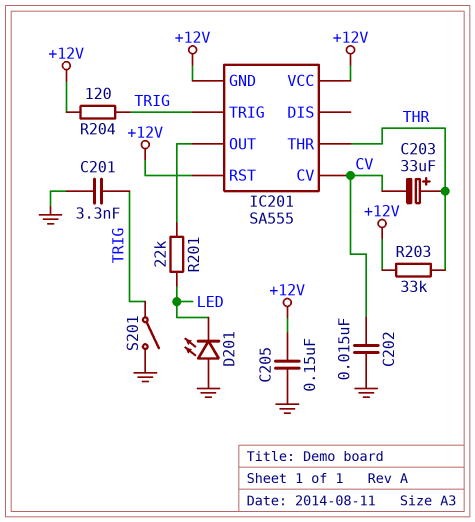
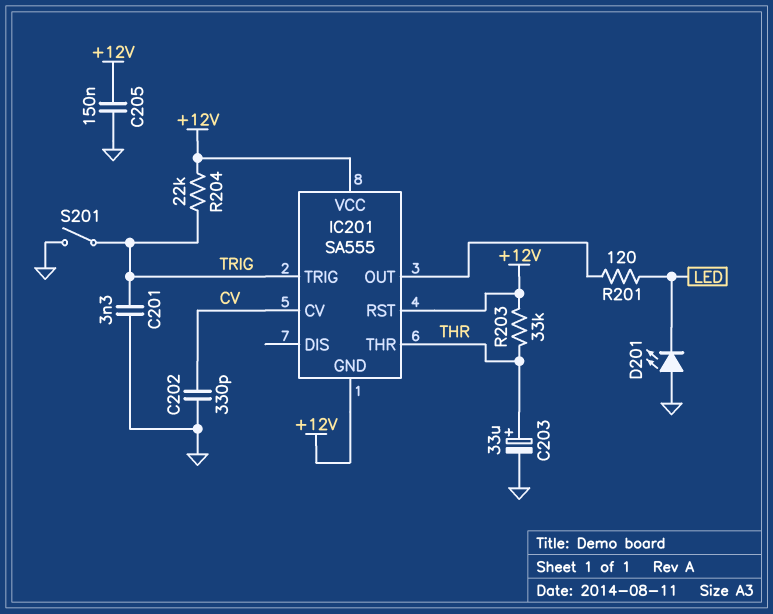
C202: 15nF (CV, GND) -> 330pF (CV, GND)
C203: 33uF (plus THR, minus CV) -> 33uF (plus THR, minus GND)
R201: 22k (IC201/OUT, LED) -> 120 (IC201/OUT, LED)
R204: 120 (+12V, TRIG) -> 22k (+12V, TRIG)

